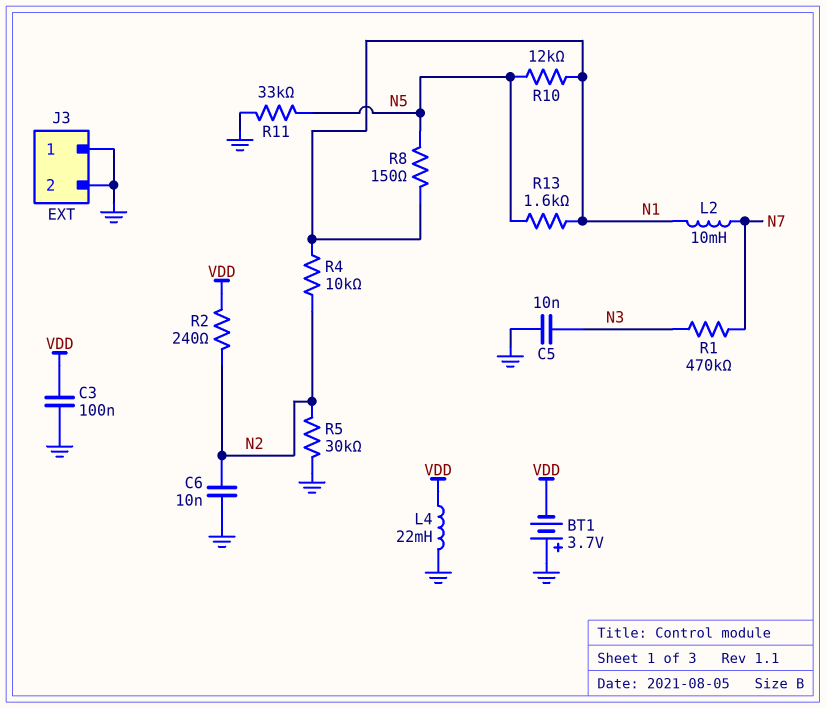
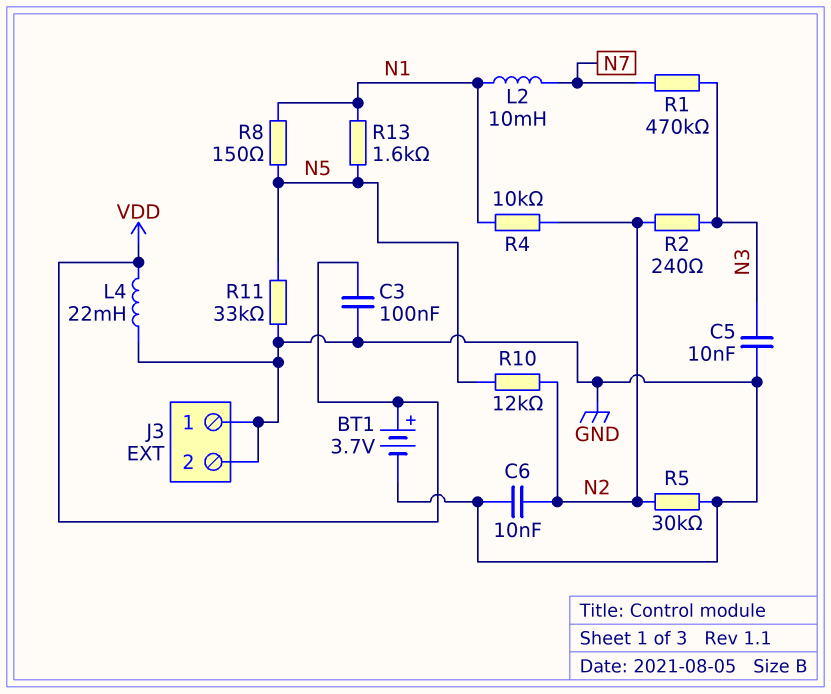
BT1: 3.7V (plus GND, minus VDD) -> 3.7V (plus VDD, minus GND)
R2: 240 (N2, VDD) -> 240 (N2, N3)
R10: 12k (N1, N5) -> 12k (N2, N5)

